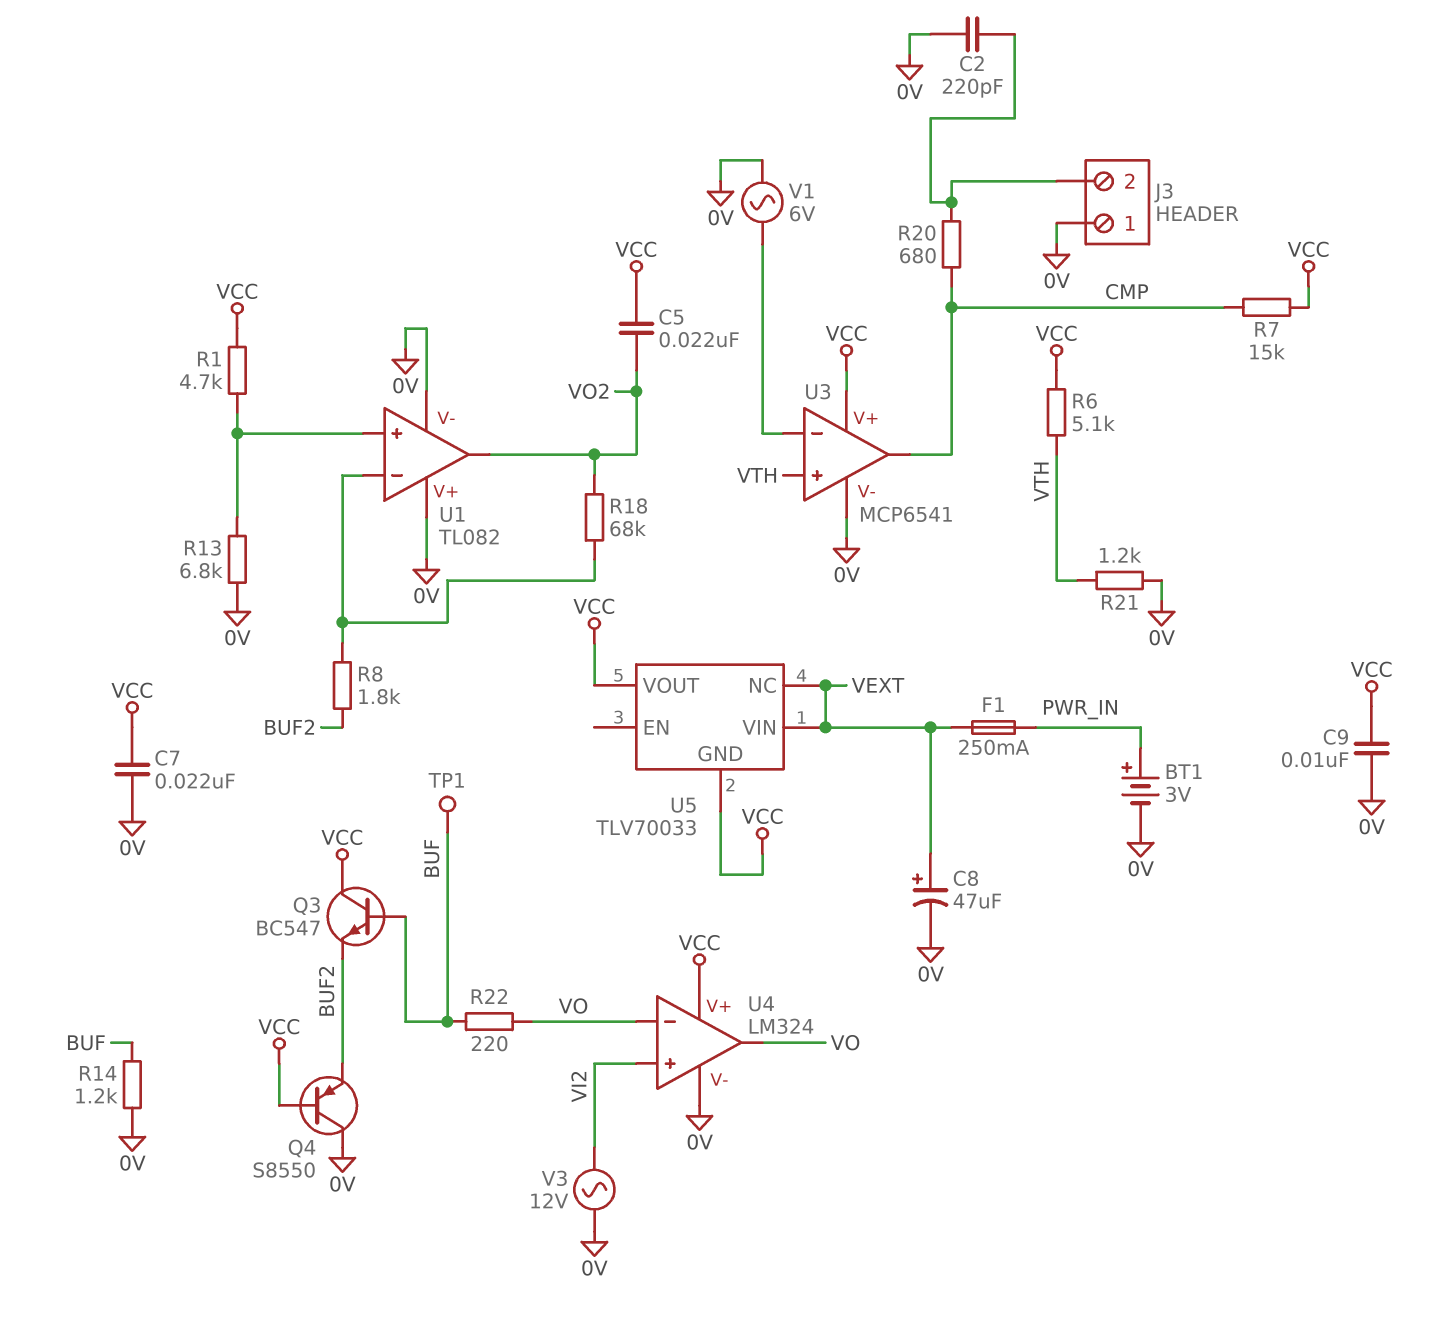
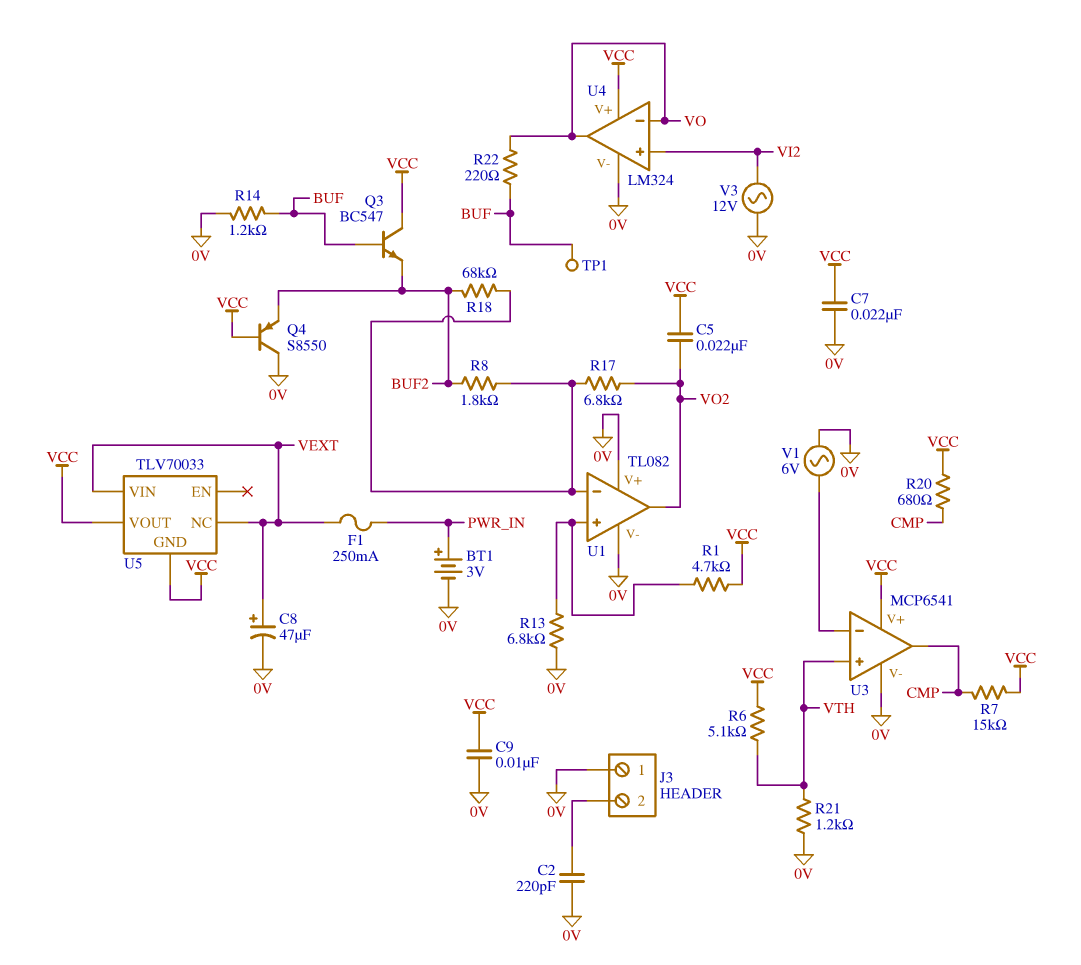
R17: none -> 6.8k (U1/in-, VO2)
R18: 68k (U1/in-, VO2) -> 68k (BUF2, U1/in-)
R20: 680 (CMP, J3/2) -> 680 (CMP, VCC)

